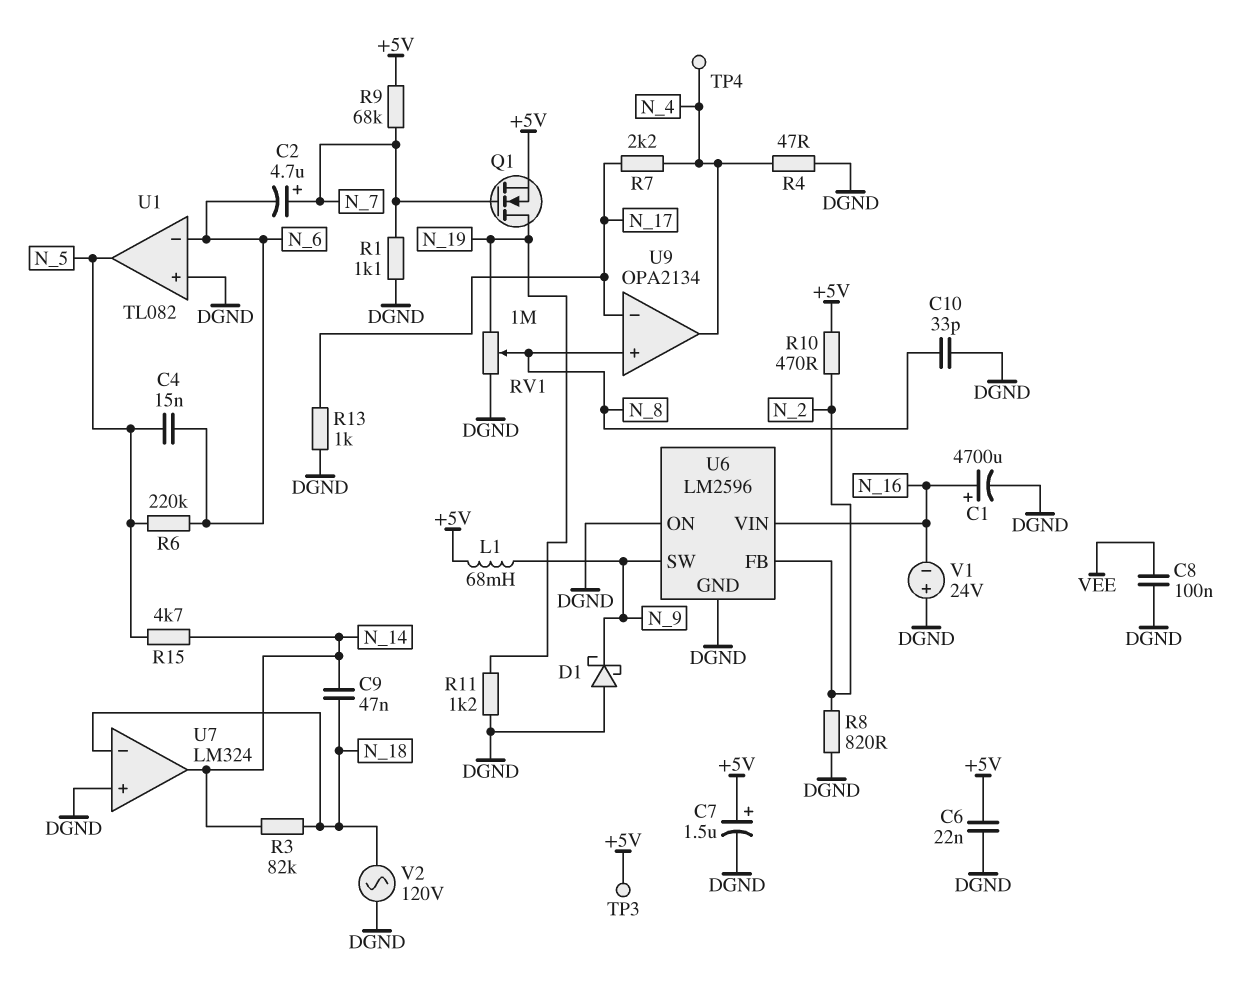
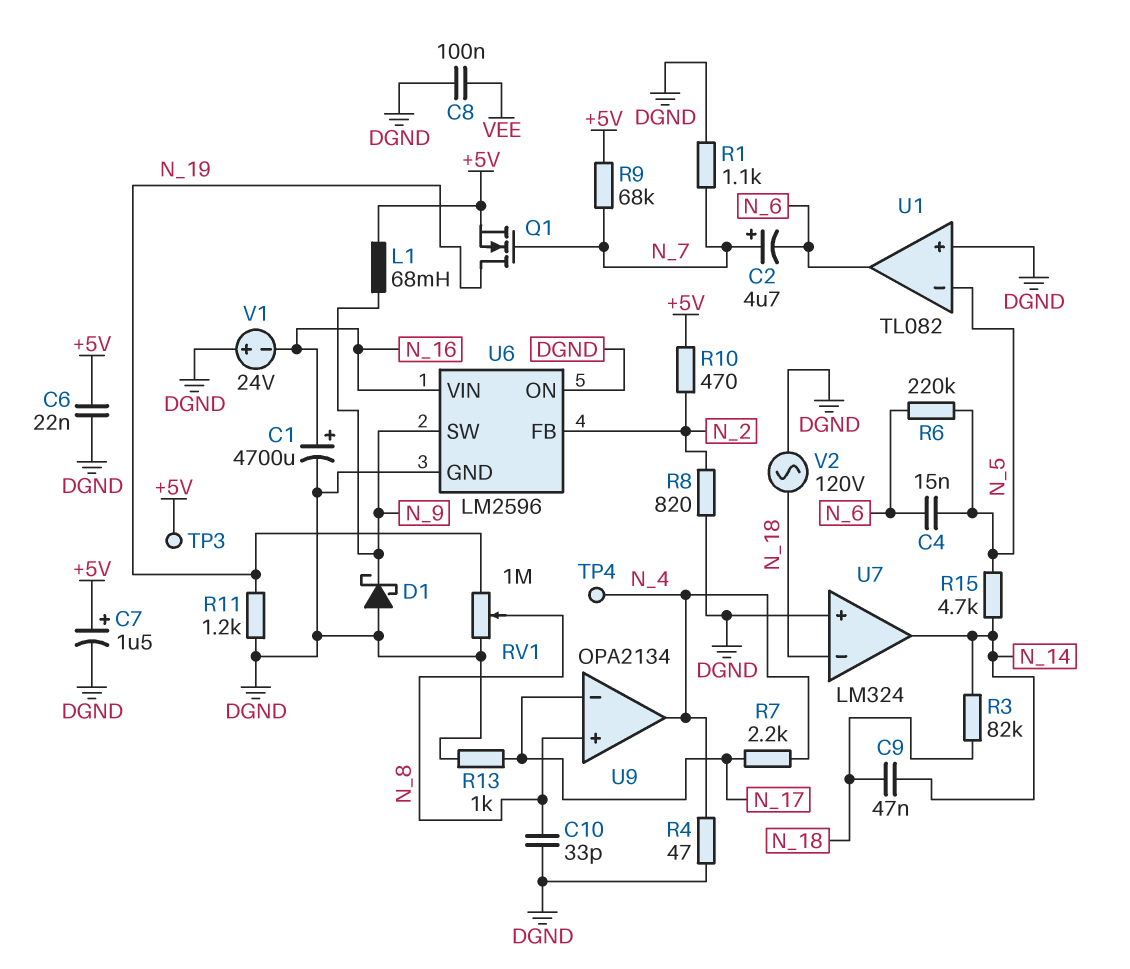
U1 pin in-: N_6 -> N_5
U1 pin out: N_5 -> N_6

